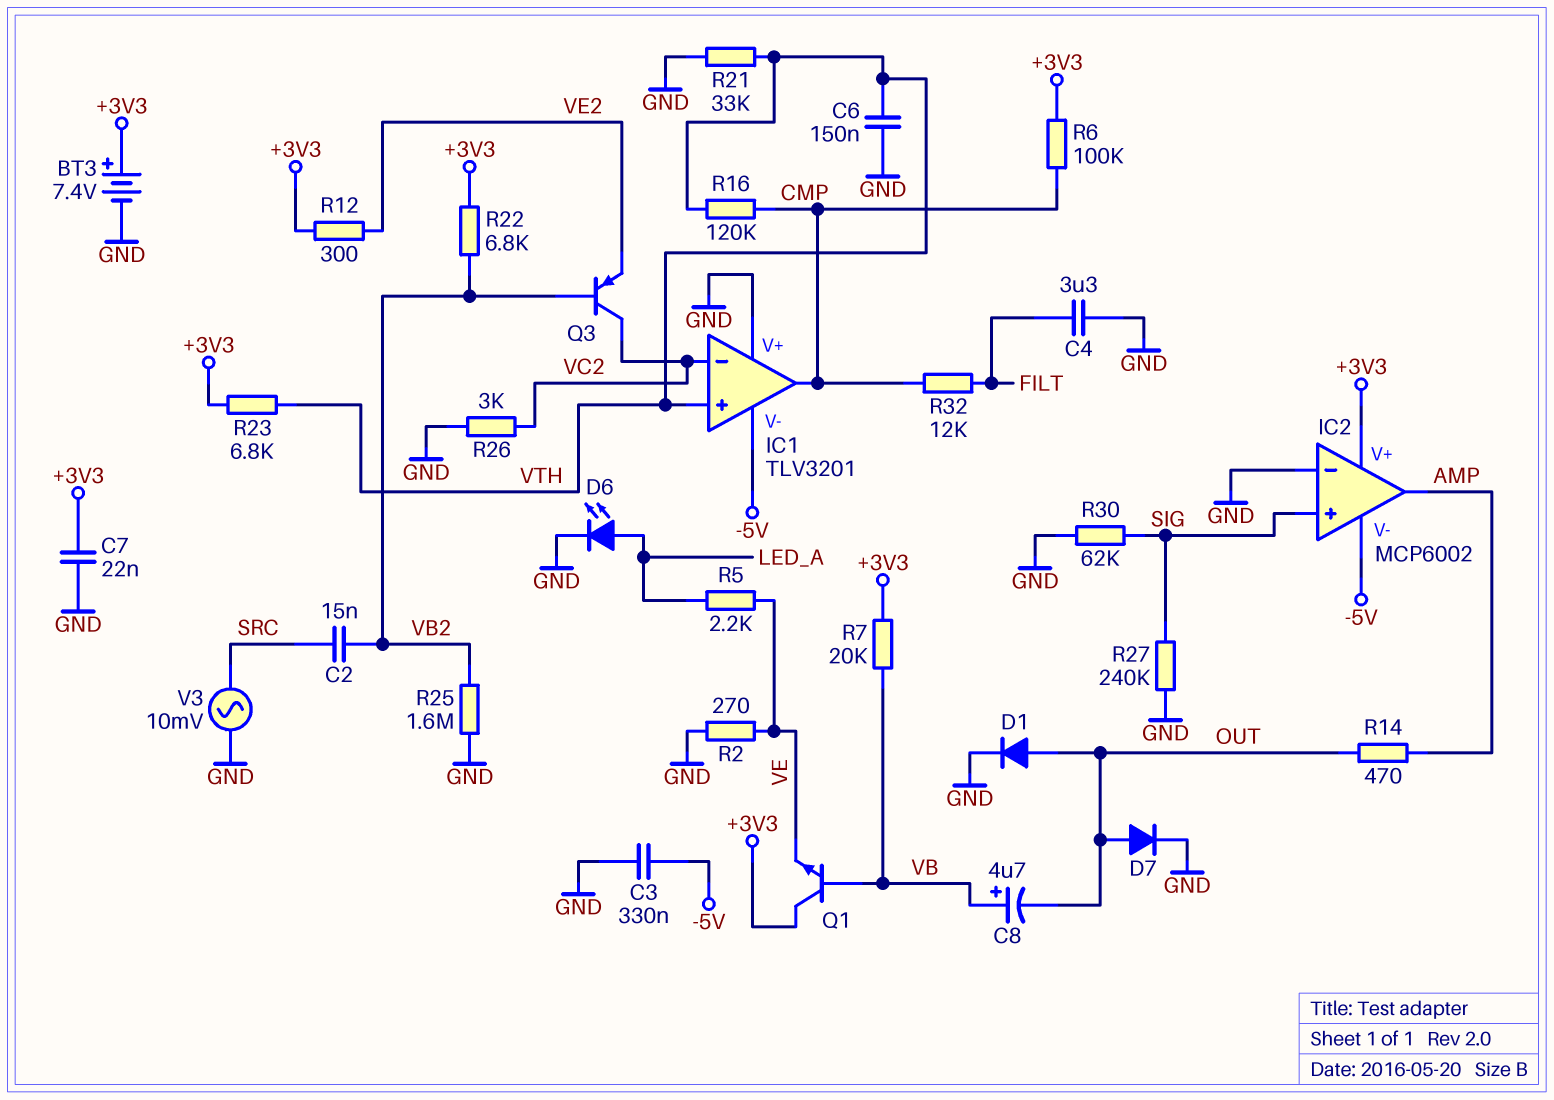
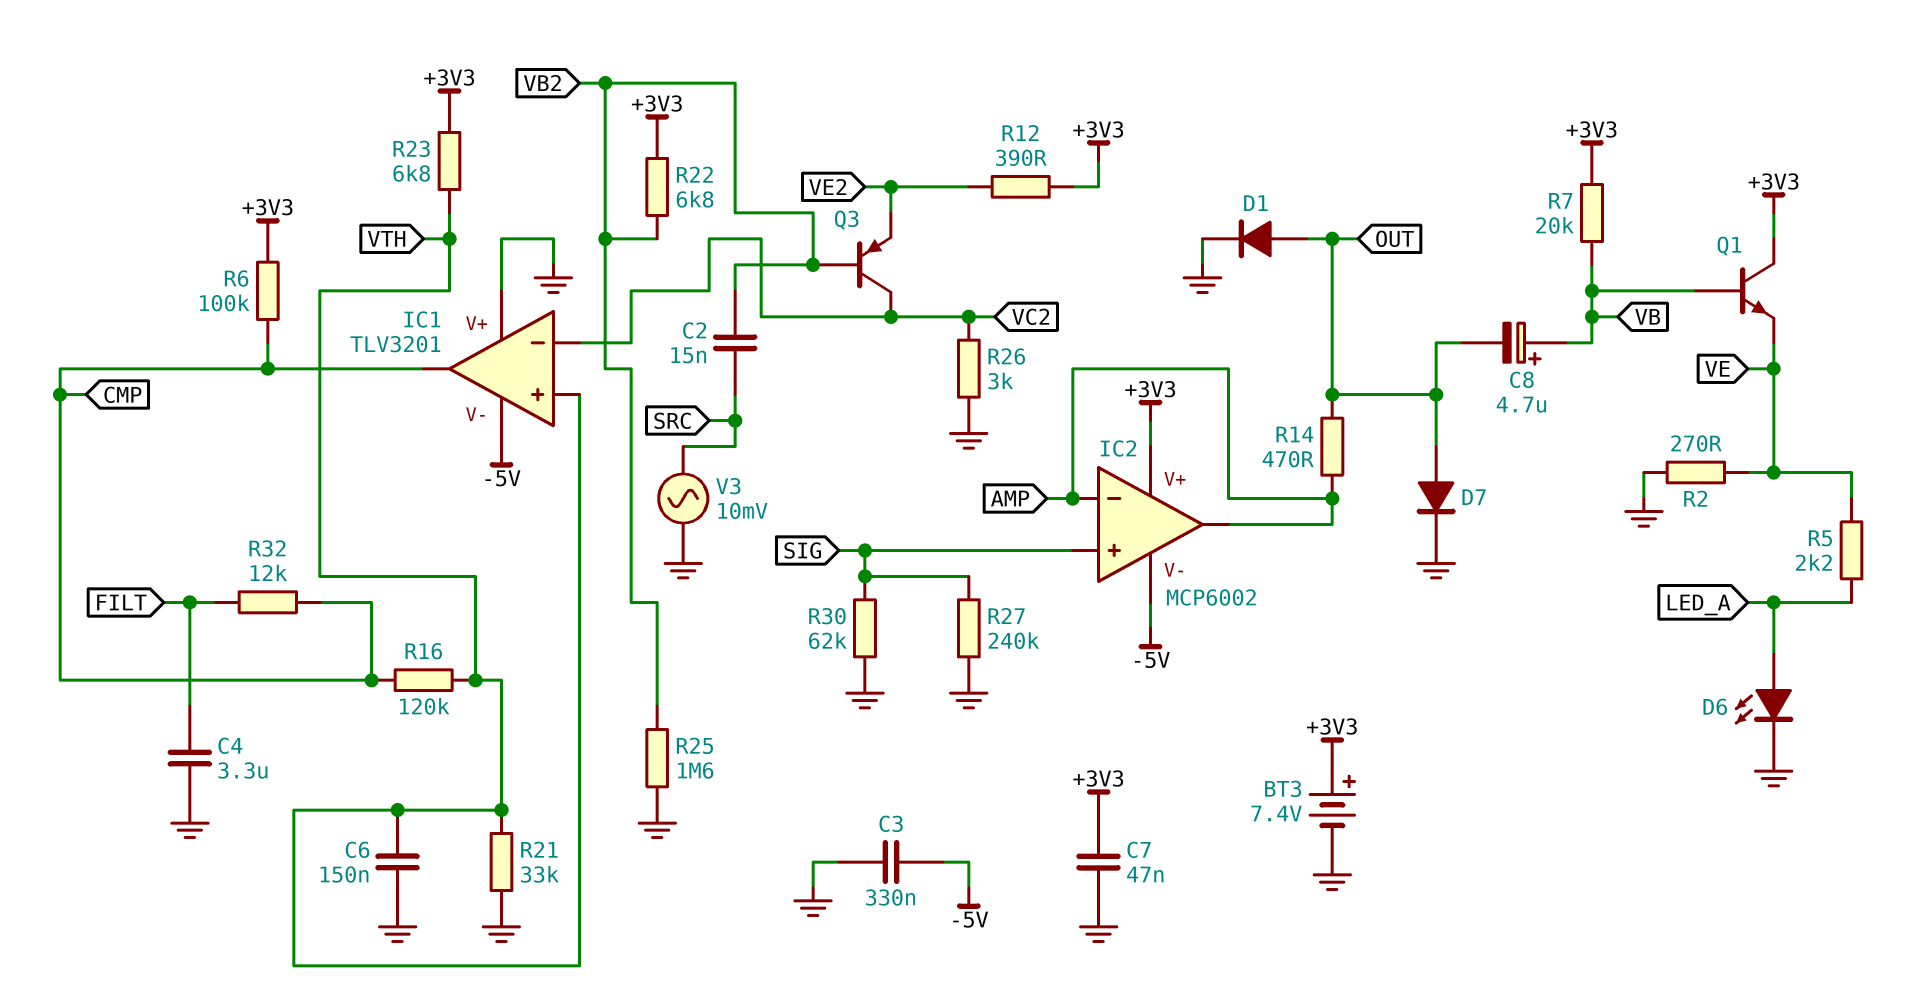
C7: 22nF (+3V3, GND) -> 47nF (+3V3, GND)
IC2 pin in-: GND -> AMP
R12: 300 (+3V3, VE2) -> 390 (+3V3, VE2)

